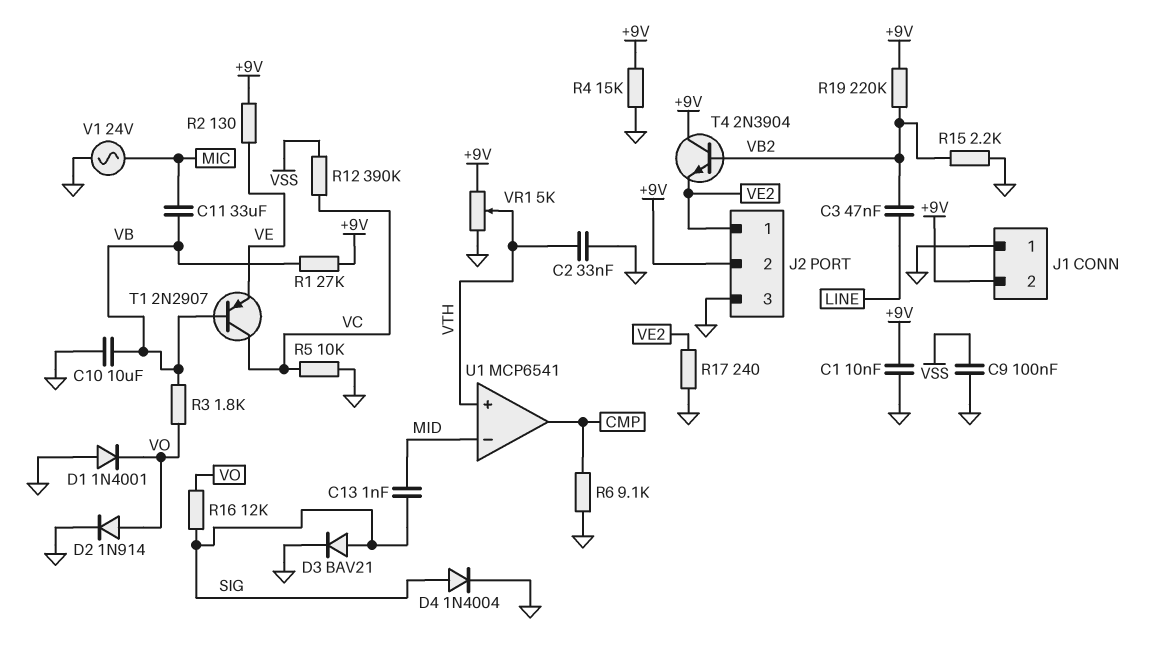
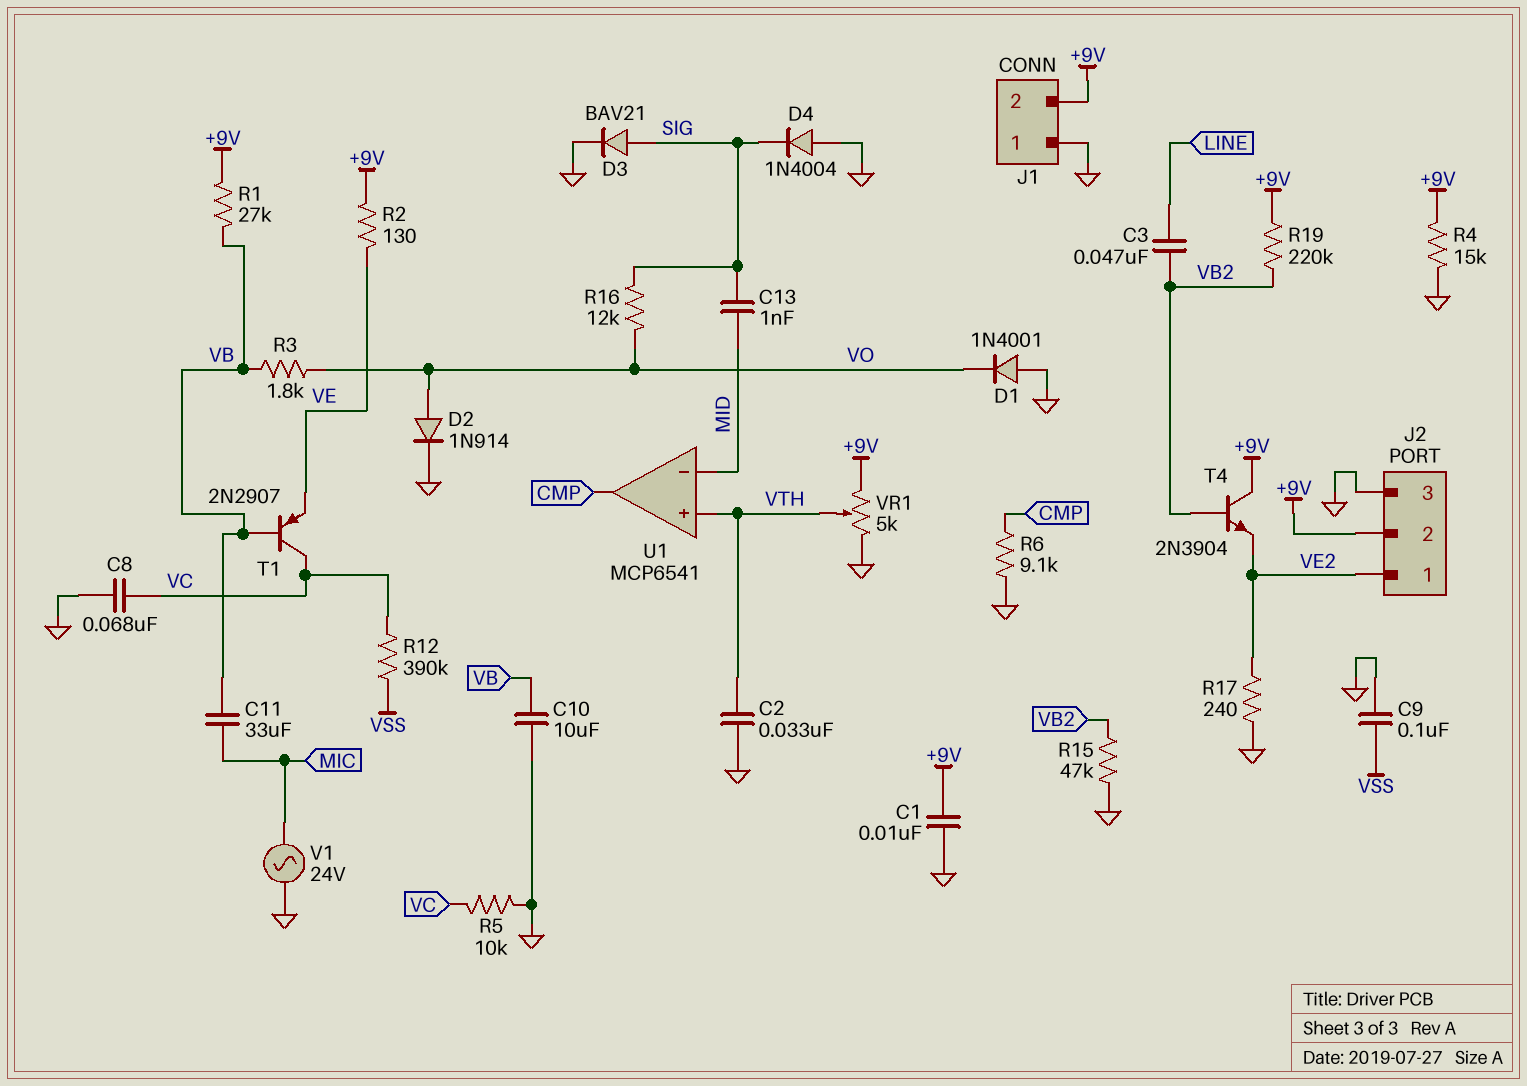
C8: none -> 68nF (GND, VC)
D4: diode 1N4004 (A SIG, K GND) -> diode 1N4004 (A GND, K SIG)
R15: 2.2k (GND, VB2) -> 47k (GND, VB2)

